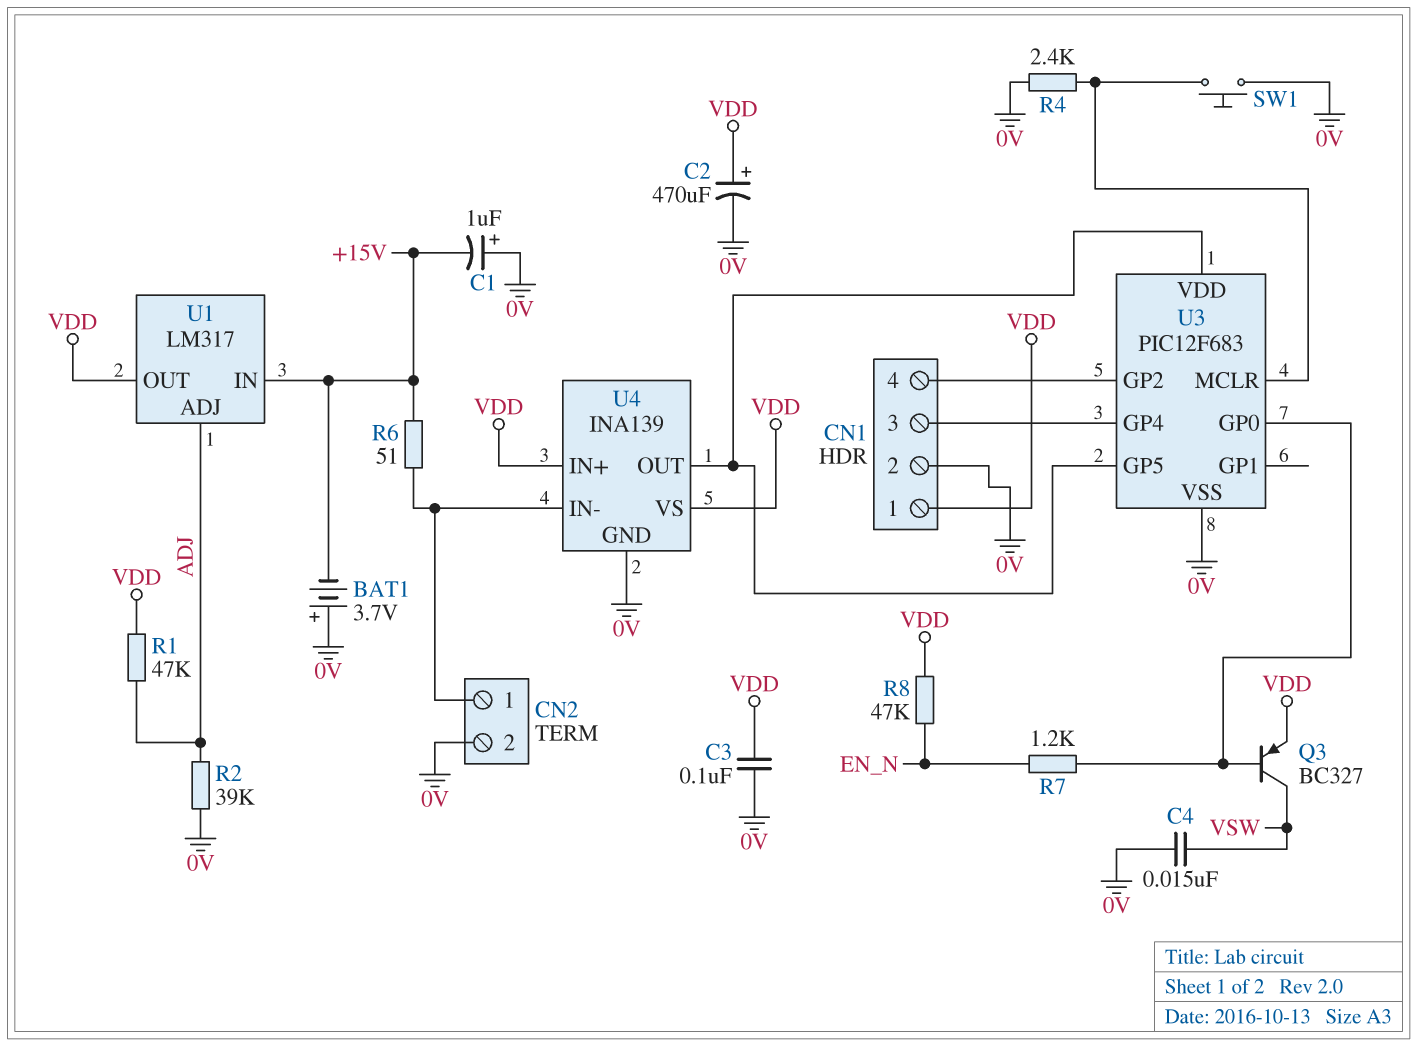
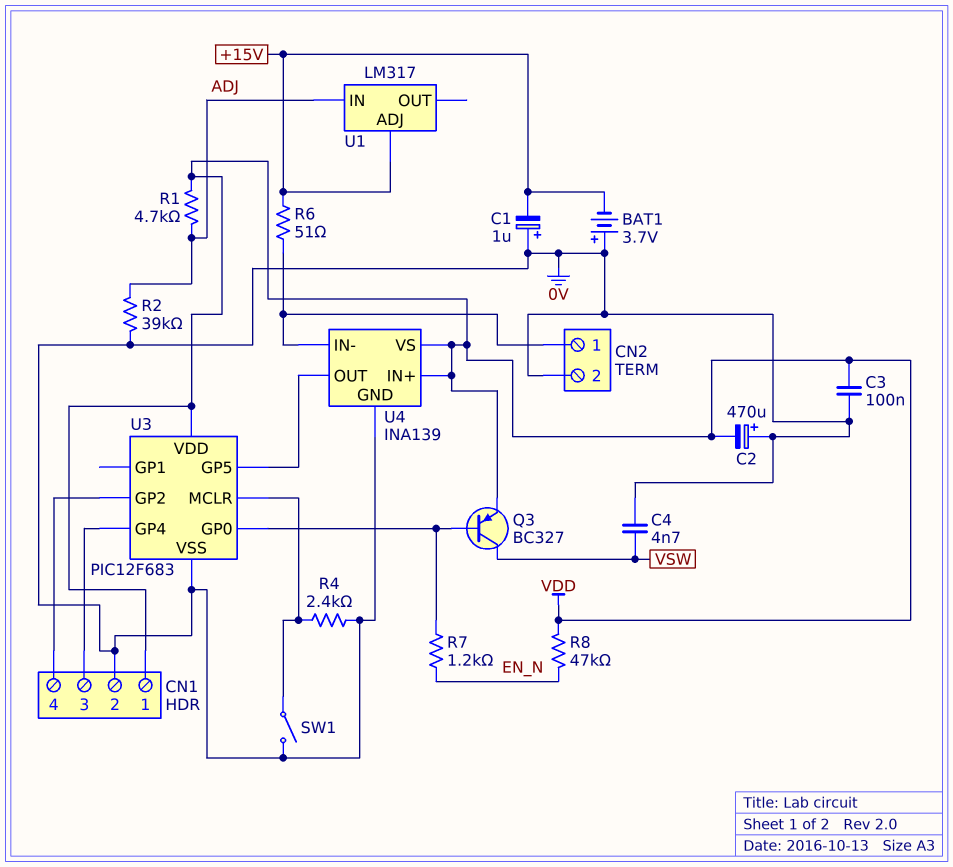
C2: 470uF (plus VDD, minus 0V) -> 470uF (plus 0V, minus VDD)
C4: 15nF (0V, VSW) -> 4.7nF (0V, VSW)
R1: 47k (ADJ, VDD) -> 4.7k (ADJ, VDD)
SW1: button (0V, U3/MCLR) -> switch (0V, U3/MCLR)
U1 pin ADJ: ADJ -> +15V
U1 pin IN: +15V -> ADJ
U1 pin OUT: VDD -> none
U3 pin VDD: U3/GP5 -> VDD

